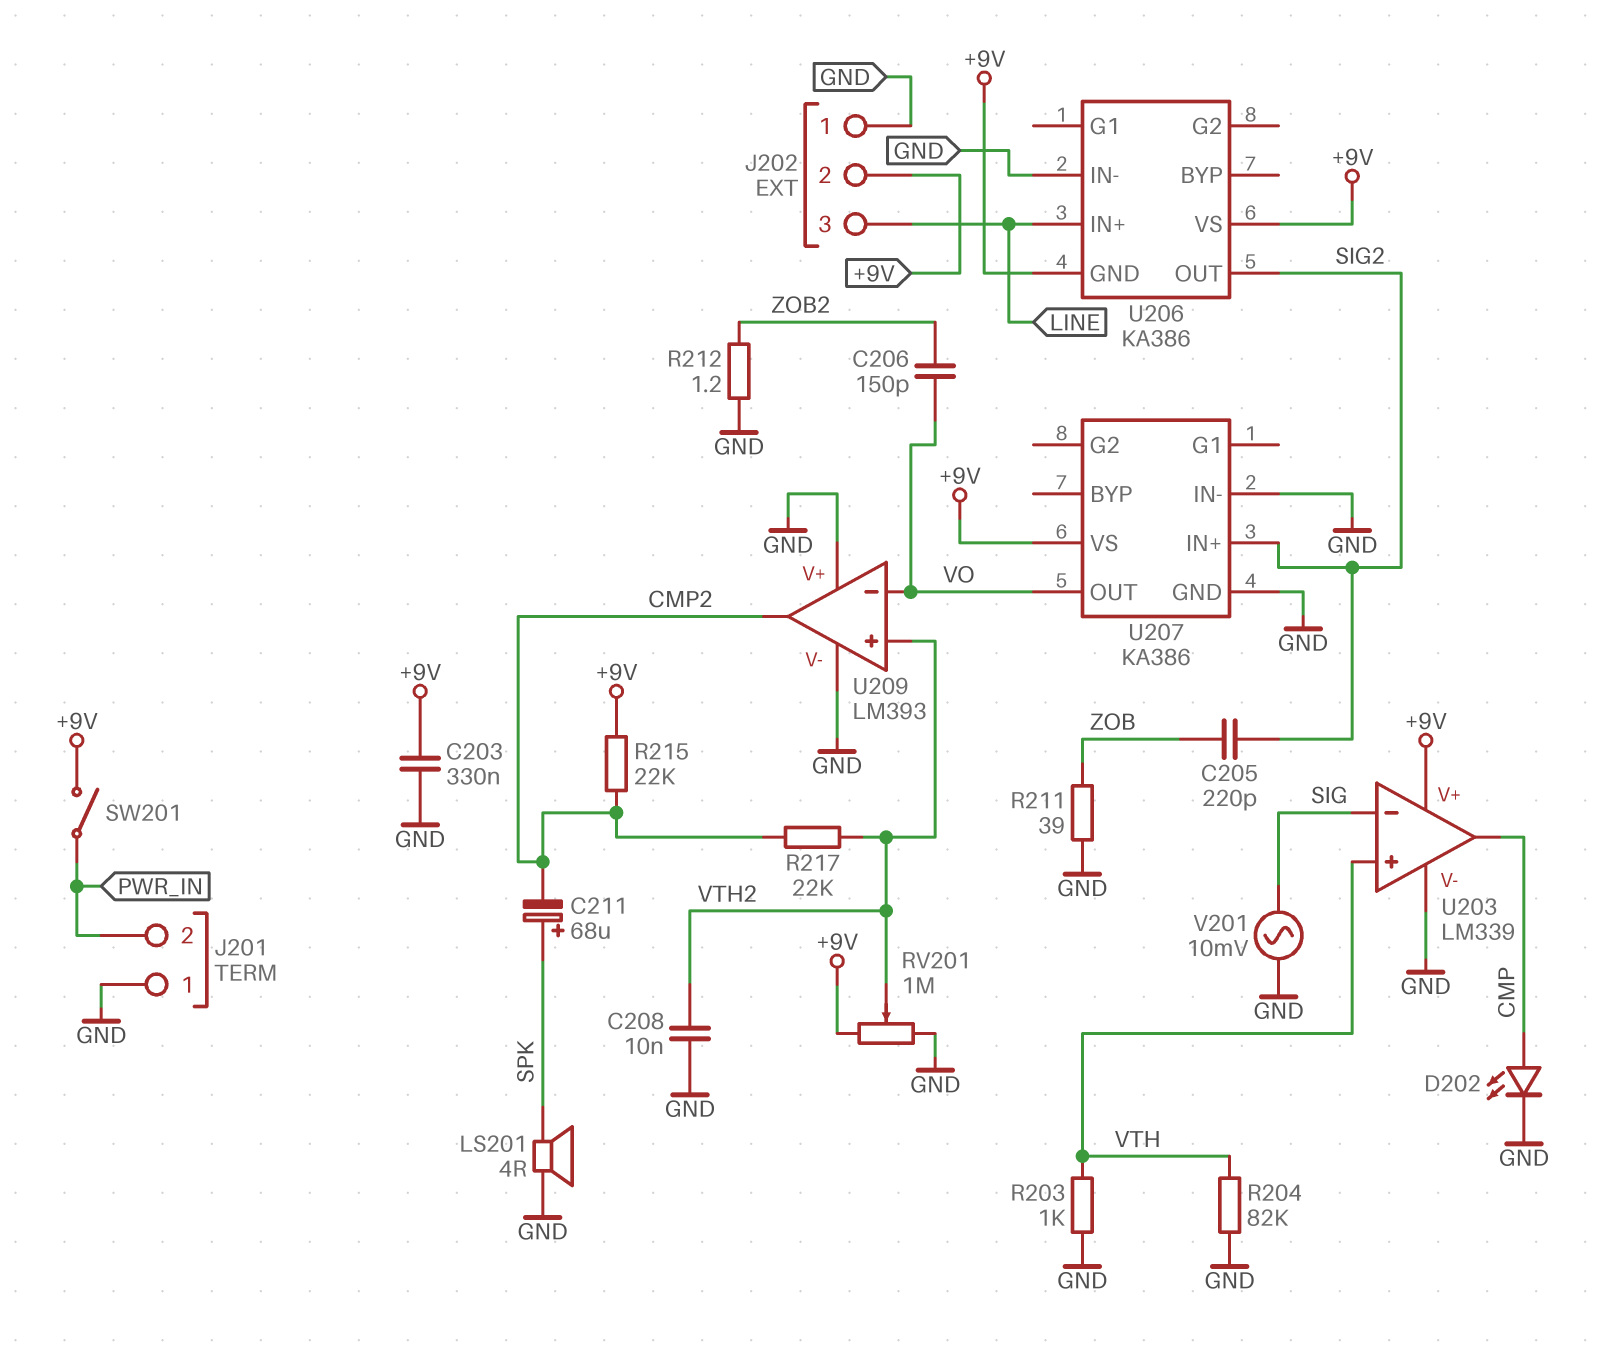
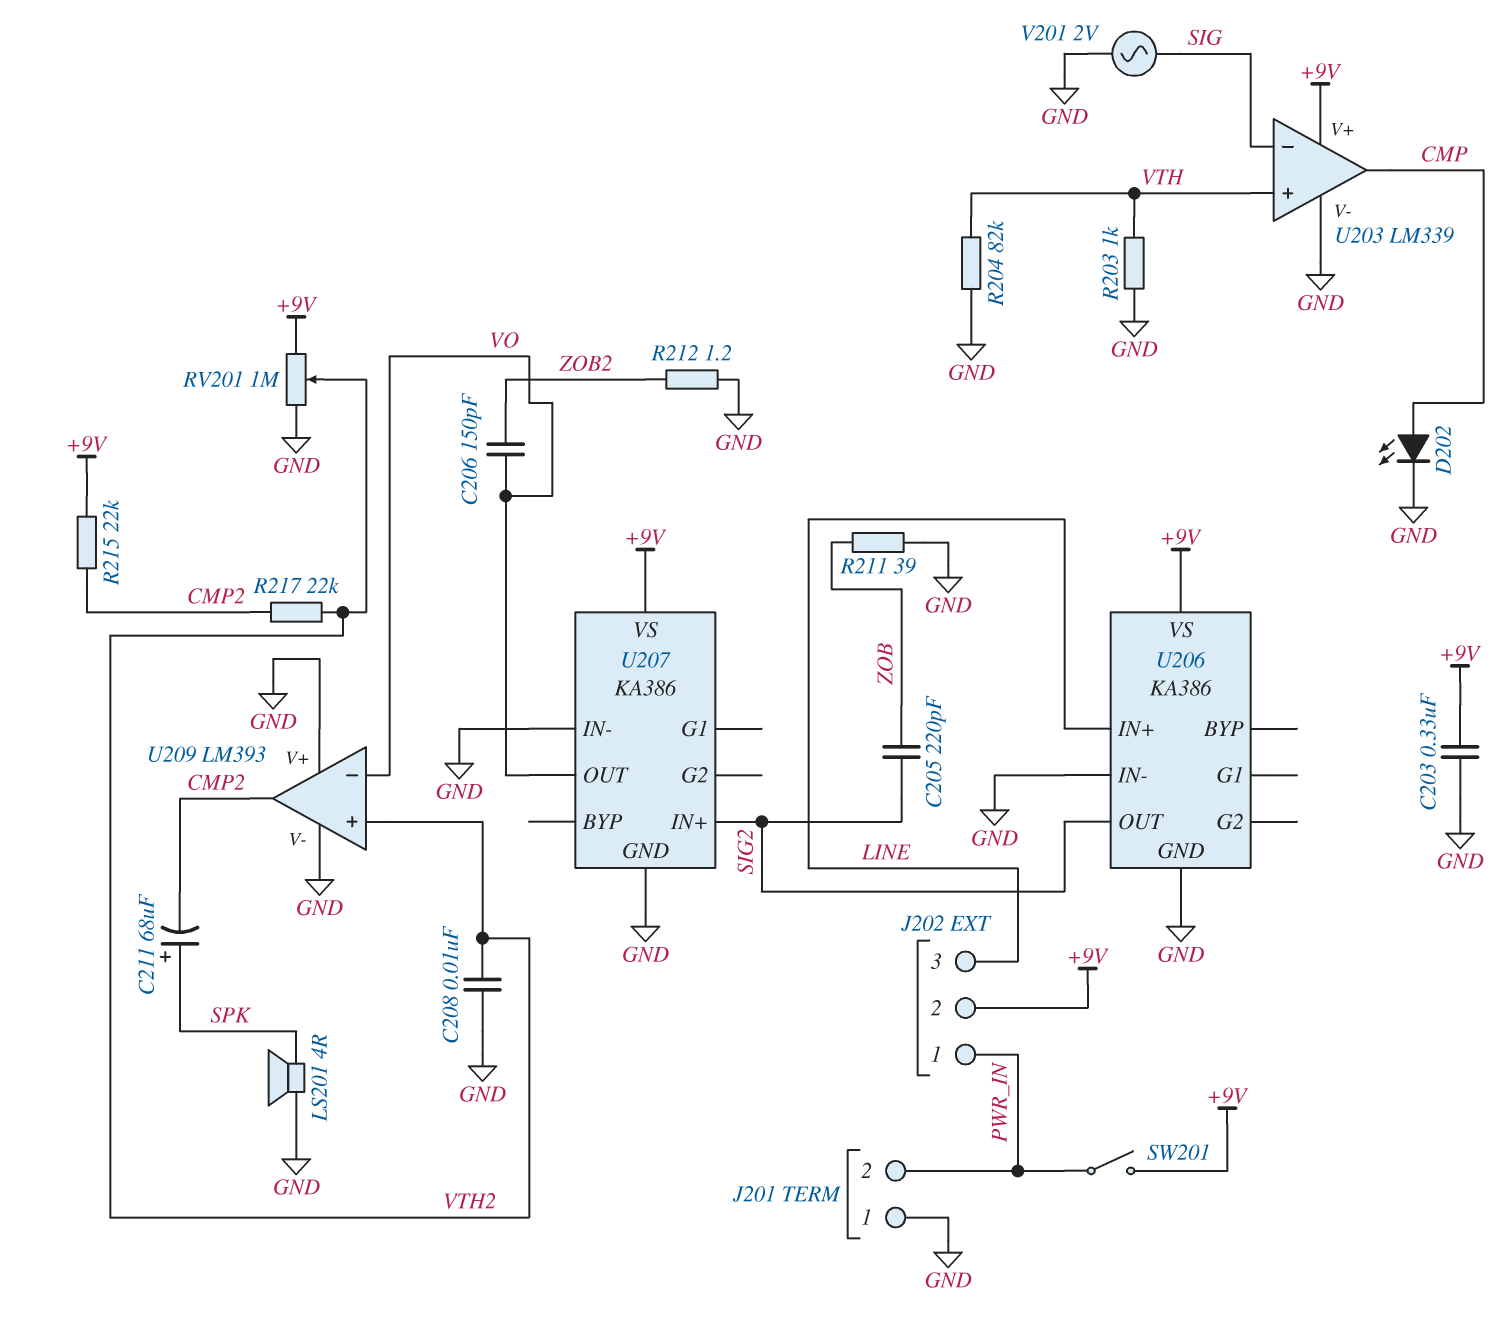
J202 pin 1: GND -> PWR_IN
U206 pin GND: +9V -> GND
V201: AC 10mV (GND, SIG) -> AC 2V (GND, SIG)

